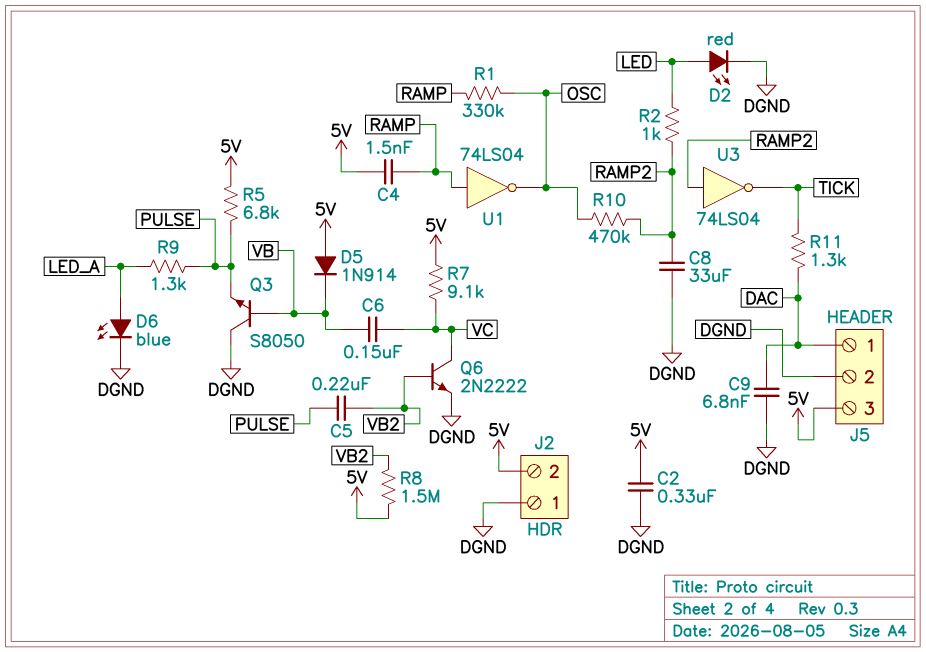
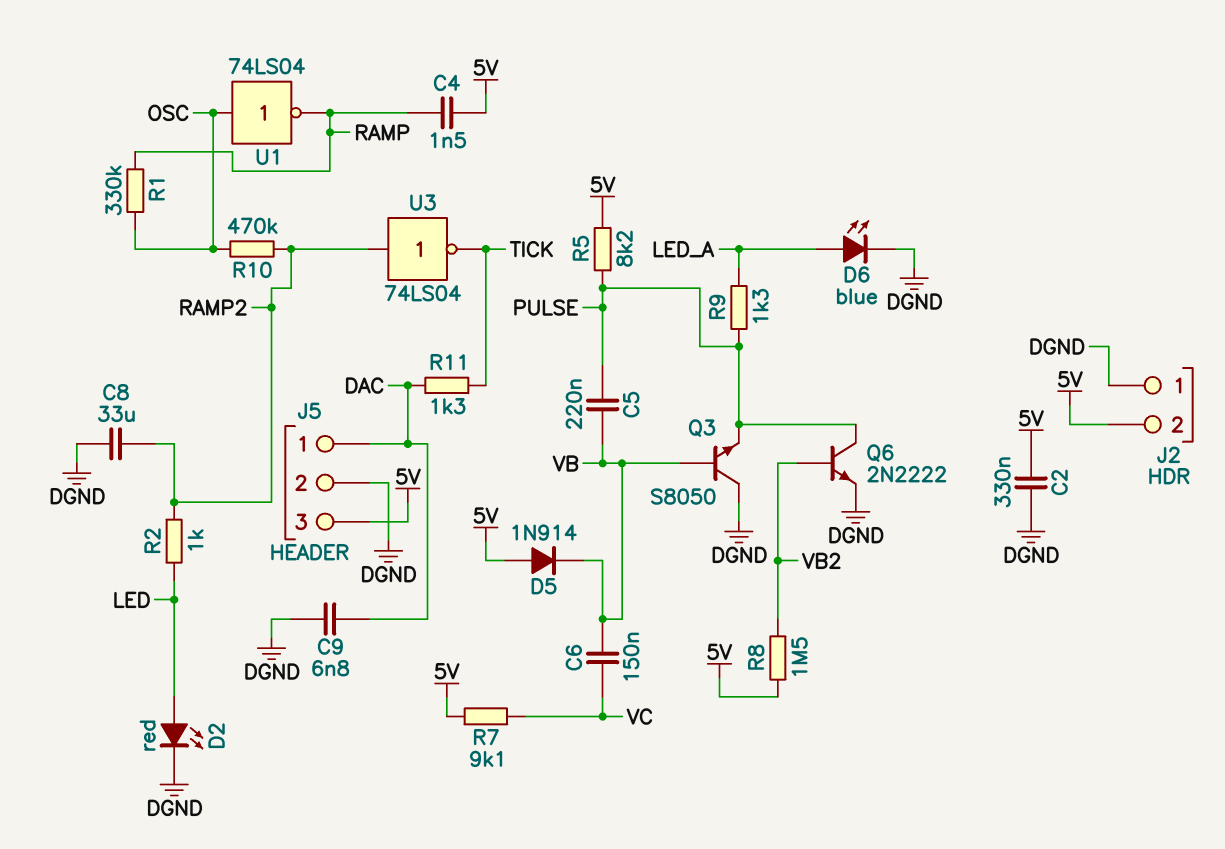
C5: 220nF (PULSE, VB2) -> 220nF (PULSE, VB)
Q6: NPN 2N2222 (B VB2, C VC, E DGND) -> NPN 2N2222 (B VB2, C PULSE, E DGND)
R5: 6.8k (5V, PULSE) -> 8.2k (5V, PULSE)
U1: NOT 74LS04 (in RAMP, out OSC) -> NOT 74LS04 (in OSC, out RAMP)

